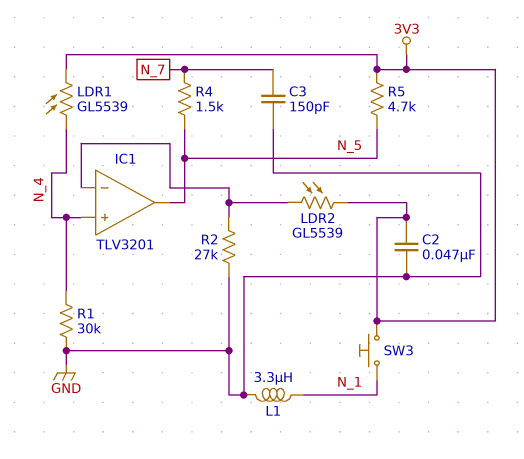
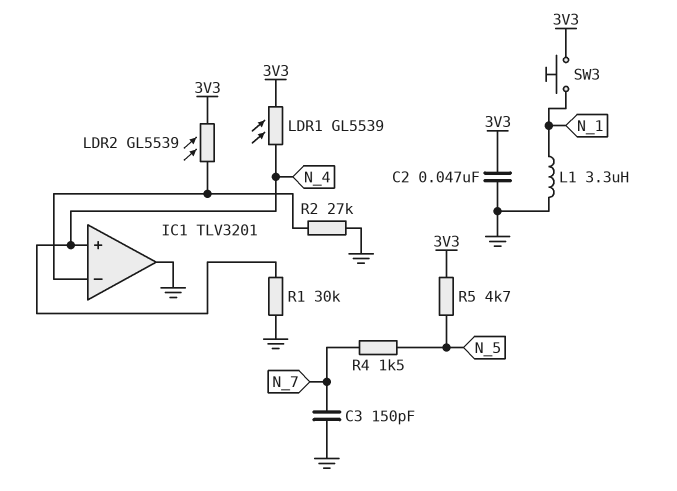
IC1 pin out: N_5 -> GND

